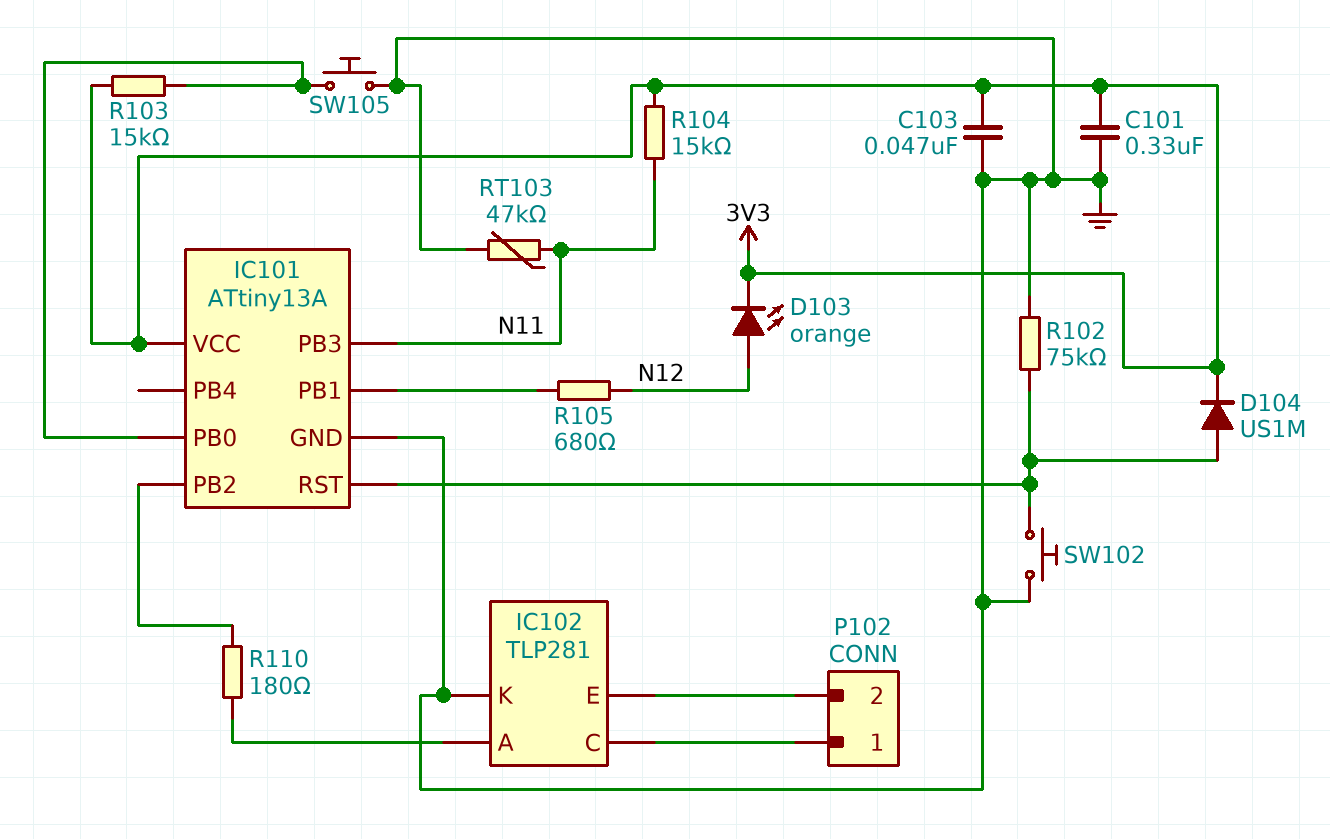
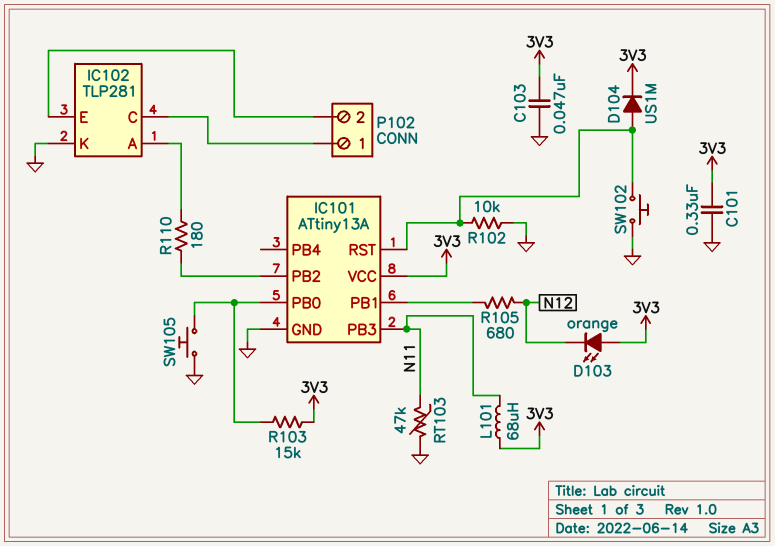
D103: LED orange (A N12, K 3V3) -> LED orange (A 3V3, K N12)
L101: none -> 68uH (3V3, N11)
R102: 75k (GND, IC101/RST) -> 10k (GND, IC101/RST)
R104: 15k (3V3, N11) -> none

